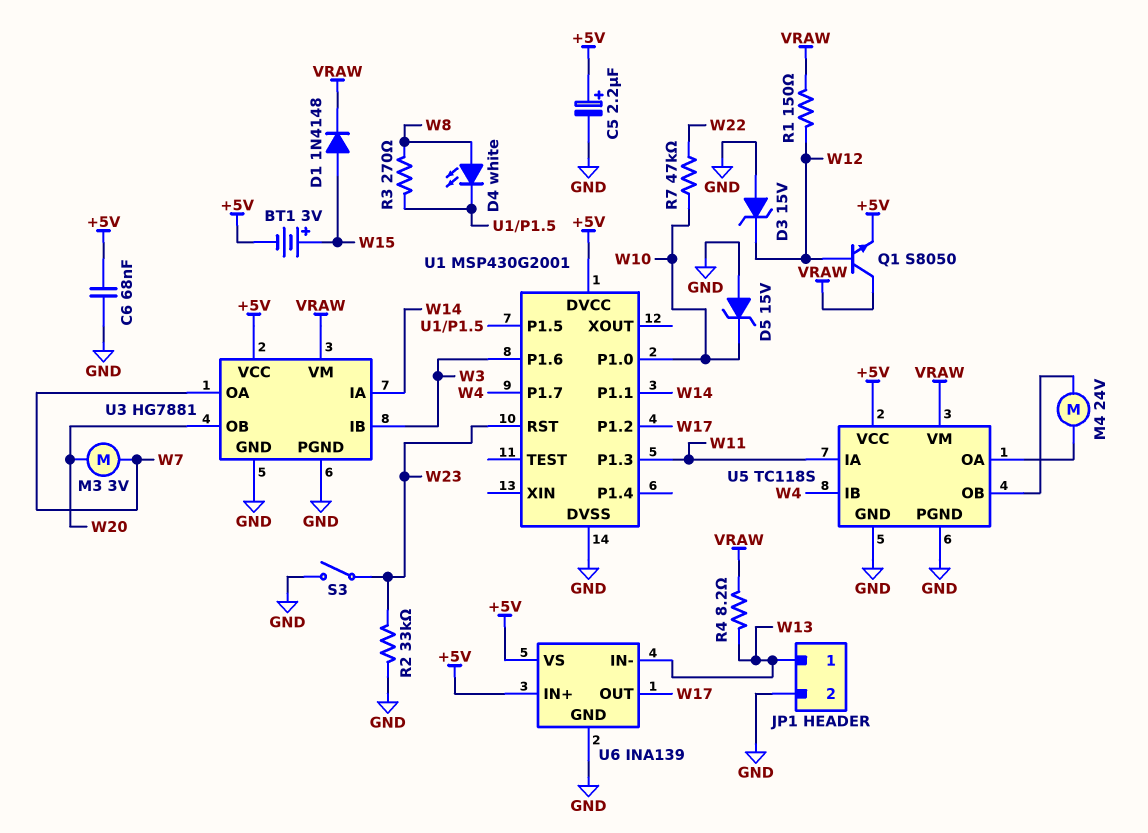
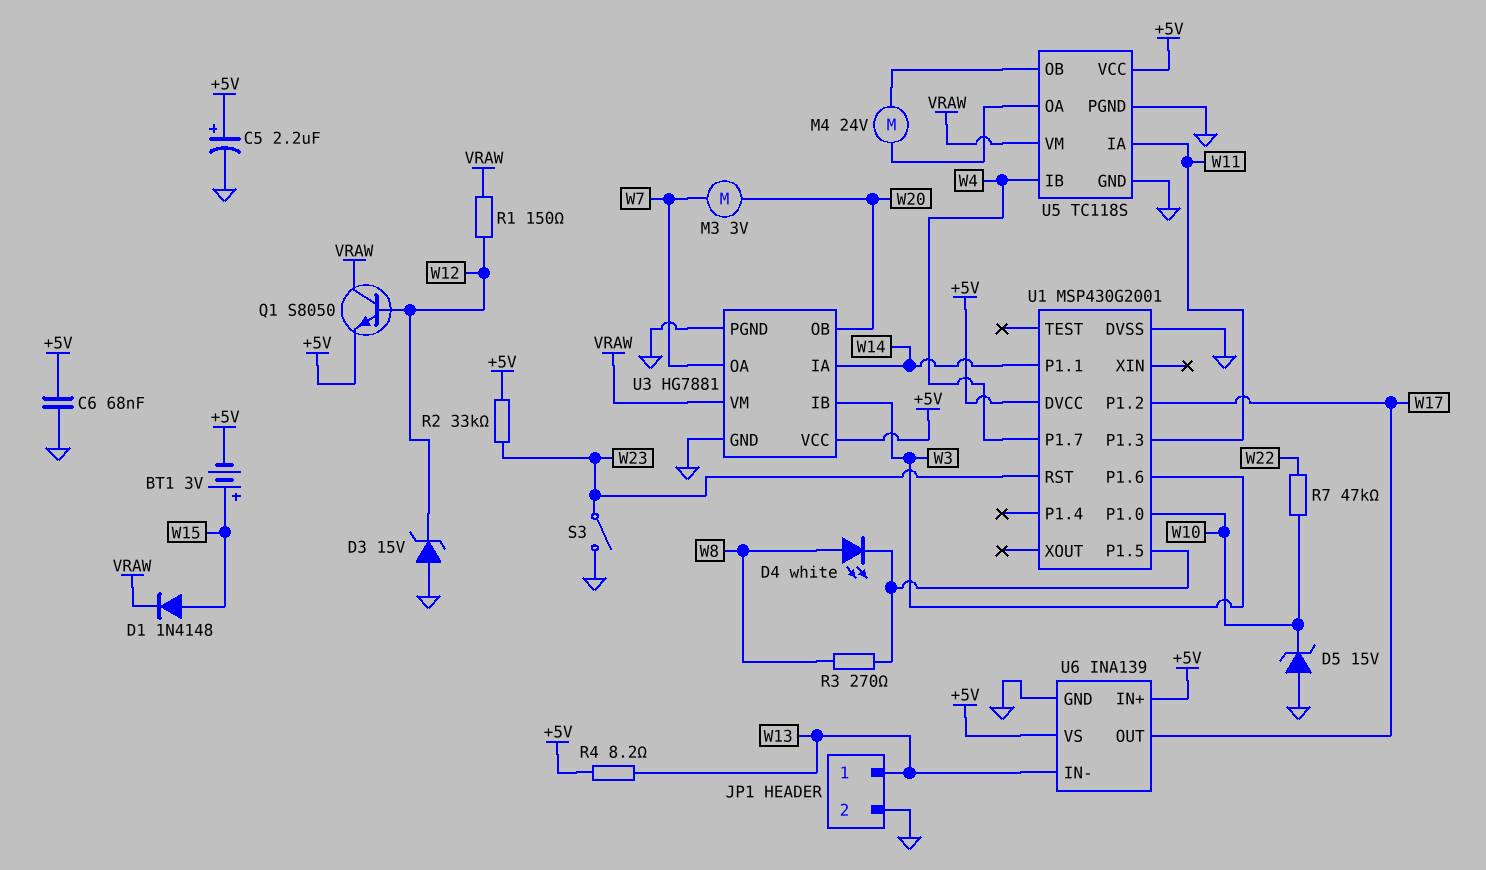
R2: 33k (GND, W23) -> 33k (+5V, W23)
R4: 8.2 (VRAW, W13) -> 8.2 (+5V, W13)

